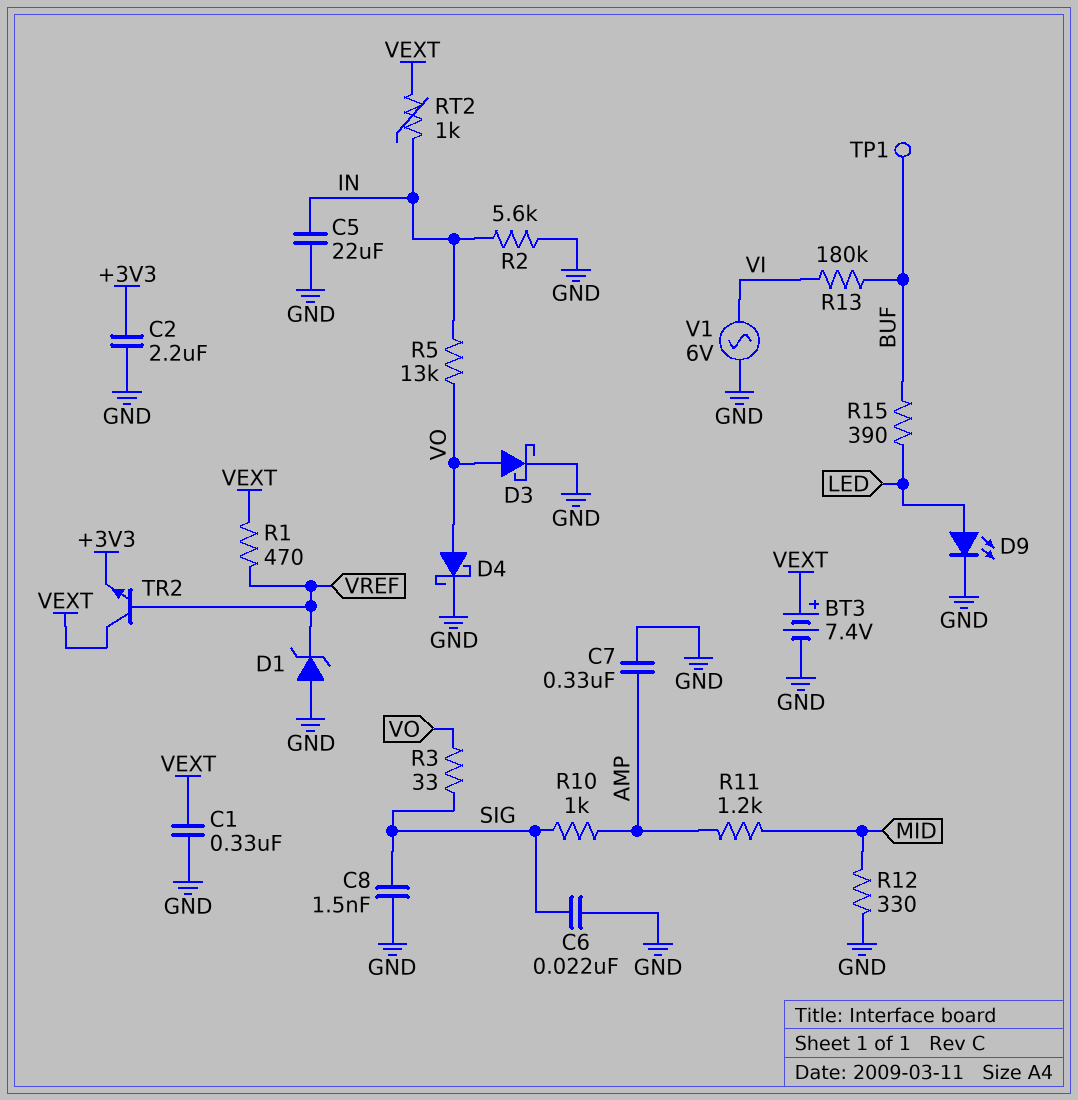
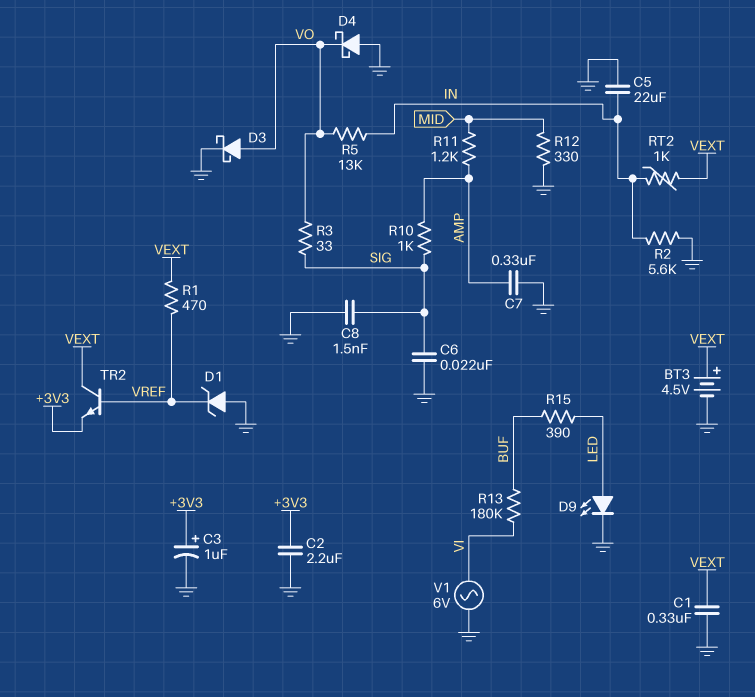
BT3: 7.4V (plus VEXT, minus GND) -> 4.5V (plus VEXT, minus GND)
C3: none -> 1uF (plus +3V3, minus GND)
D4: schottky (A VO, K GND) -> schottky (A GND, K VO)
TP1: test point (BUF) -> none

